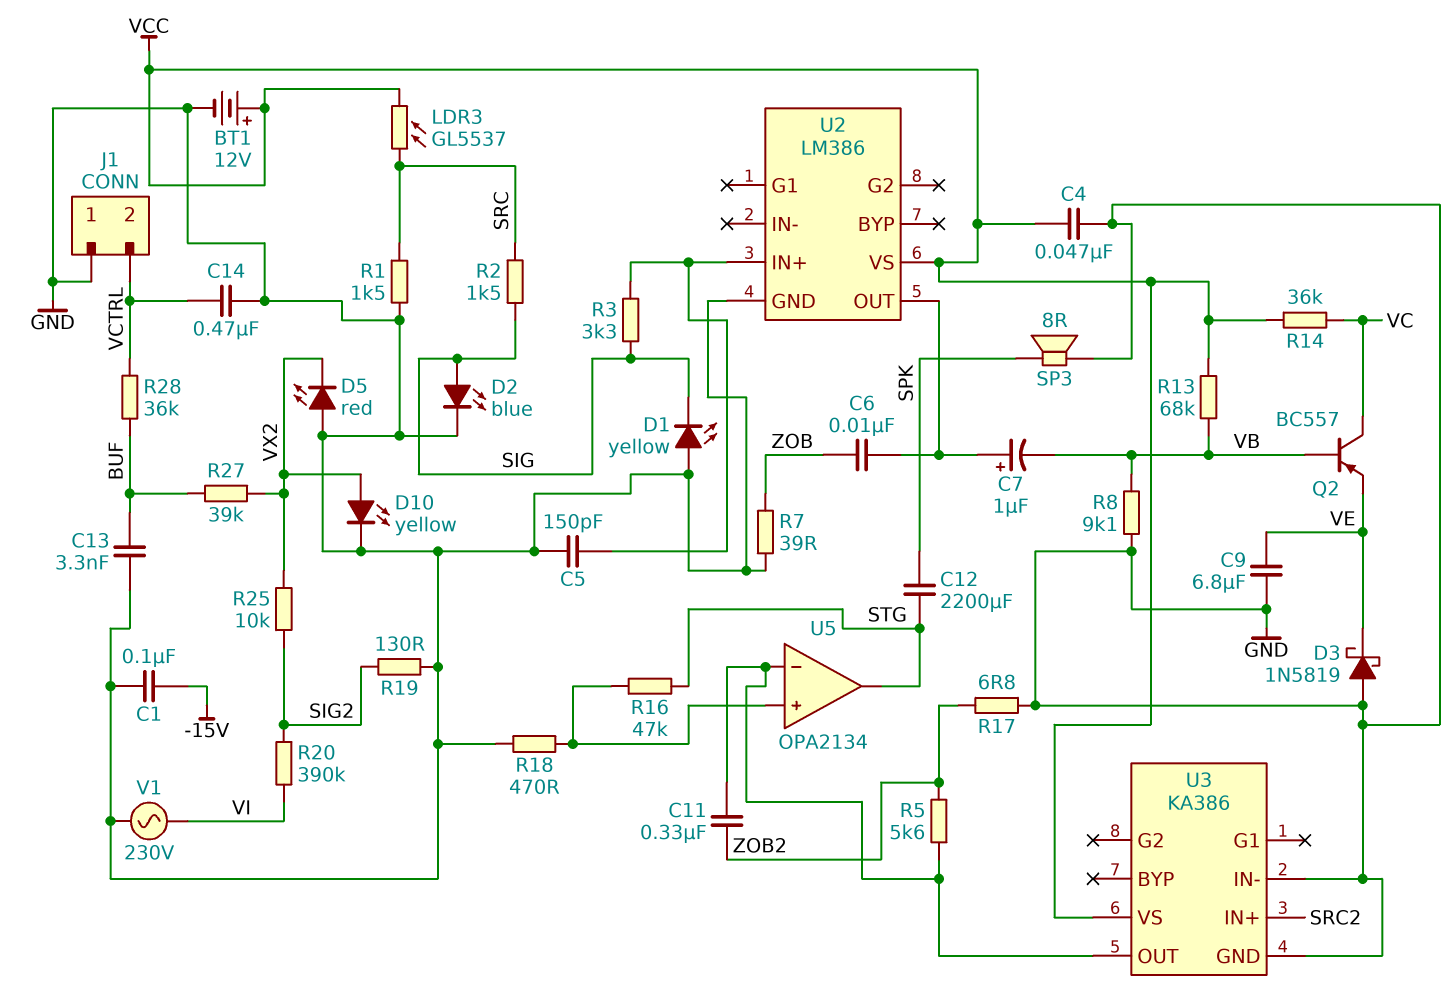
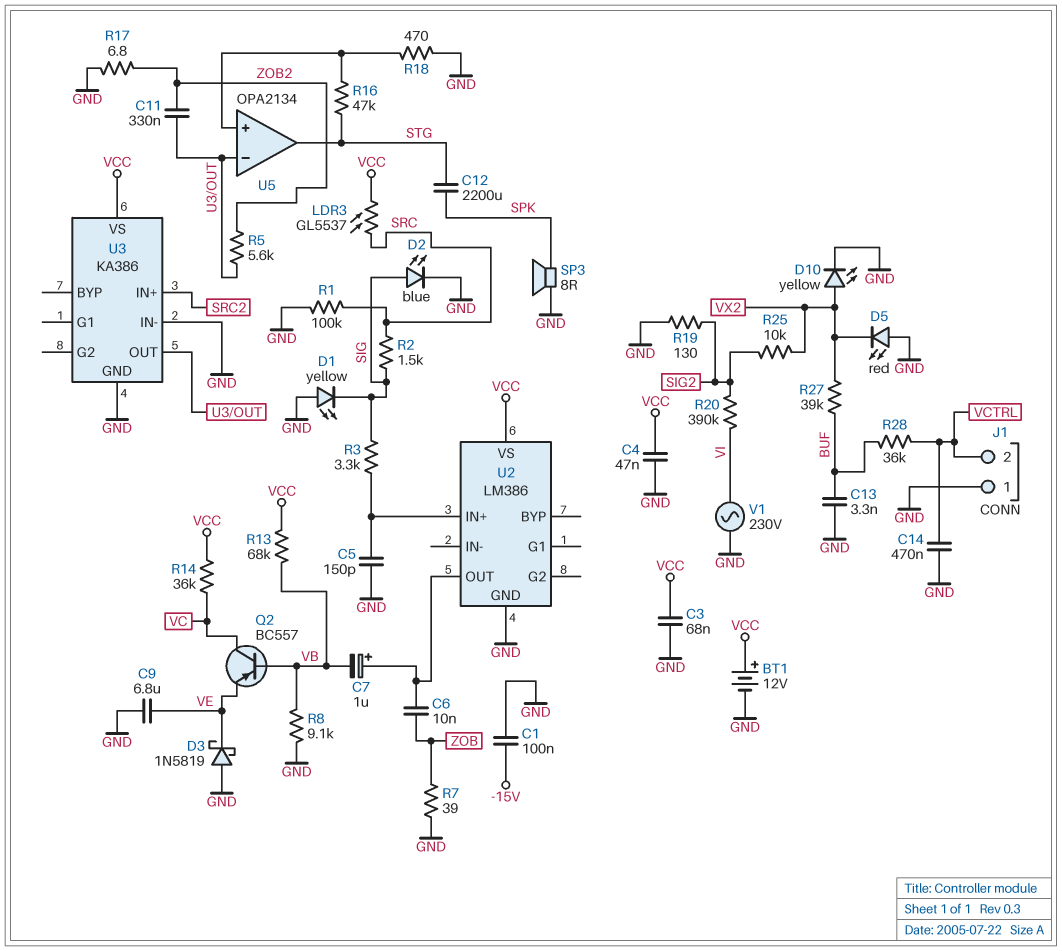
C3: none -> 68nF (GND, VCC)
R1: 1.5k (GND, SRC) -> 100k (GND, SRC)

